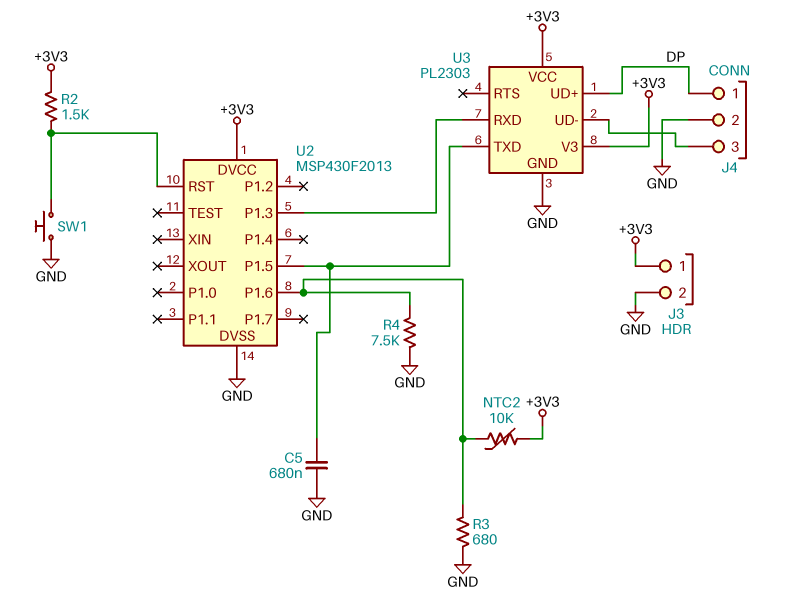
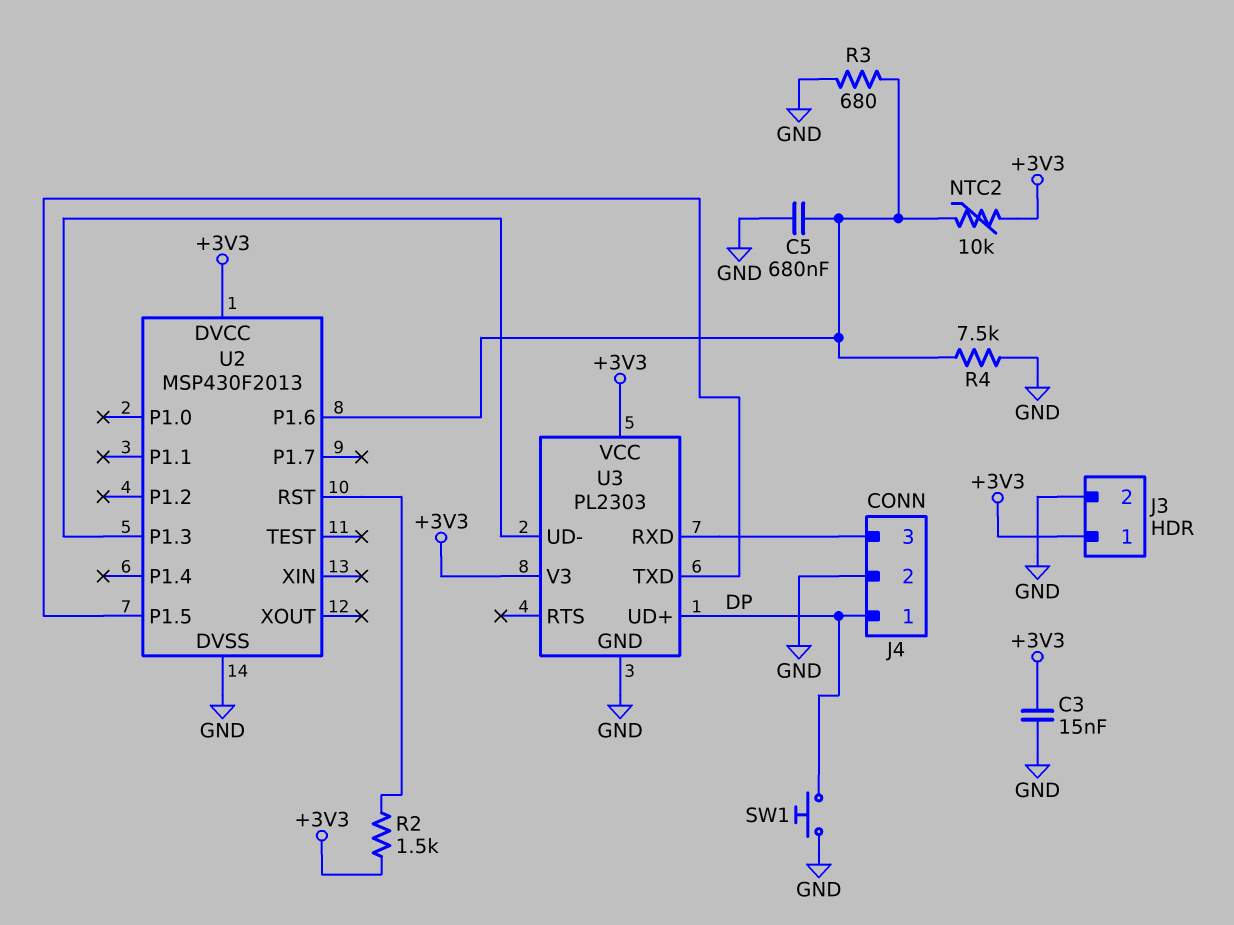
C3: none -> 15nF (+3V3, GND)
C5: 680nF (GND, U2/P1.5) -> 680nF (GND, U2/P1.6)
SW1: button (GND, U2/RST) -> button (DP, GND)
U3 pin RXD: U2/P1.3 -> J4/3
U3 pin UD-: J4/3 -> U2/P1.3

